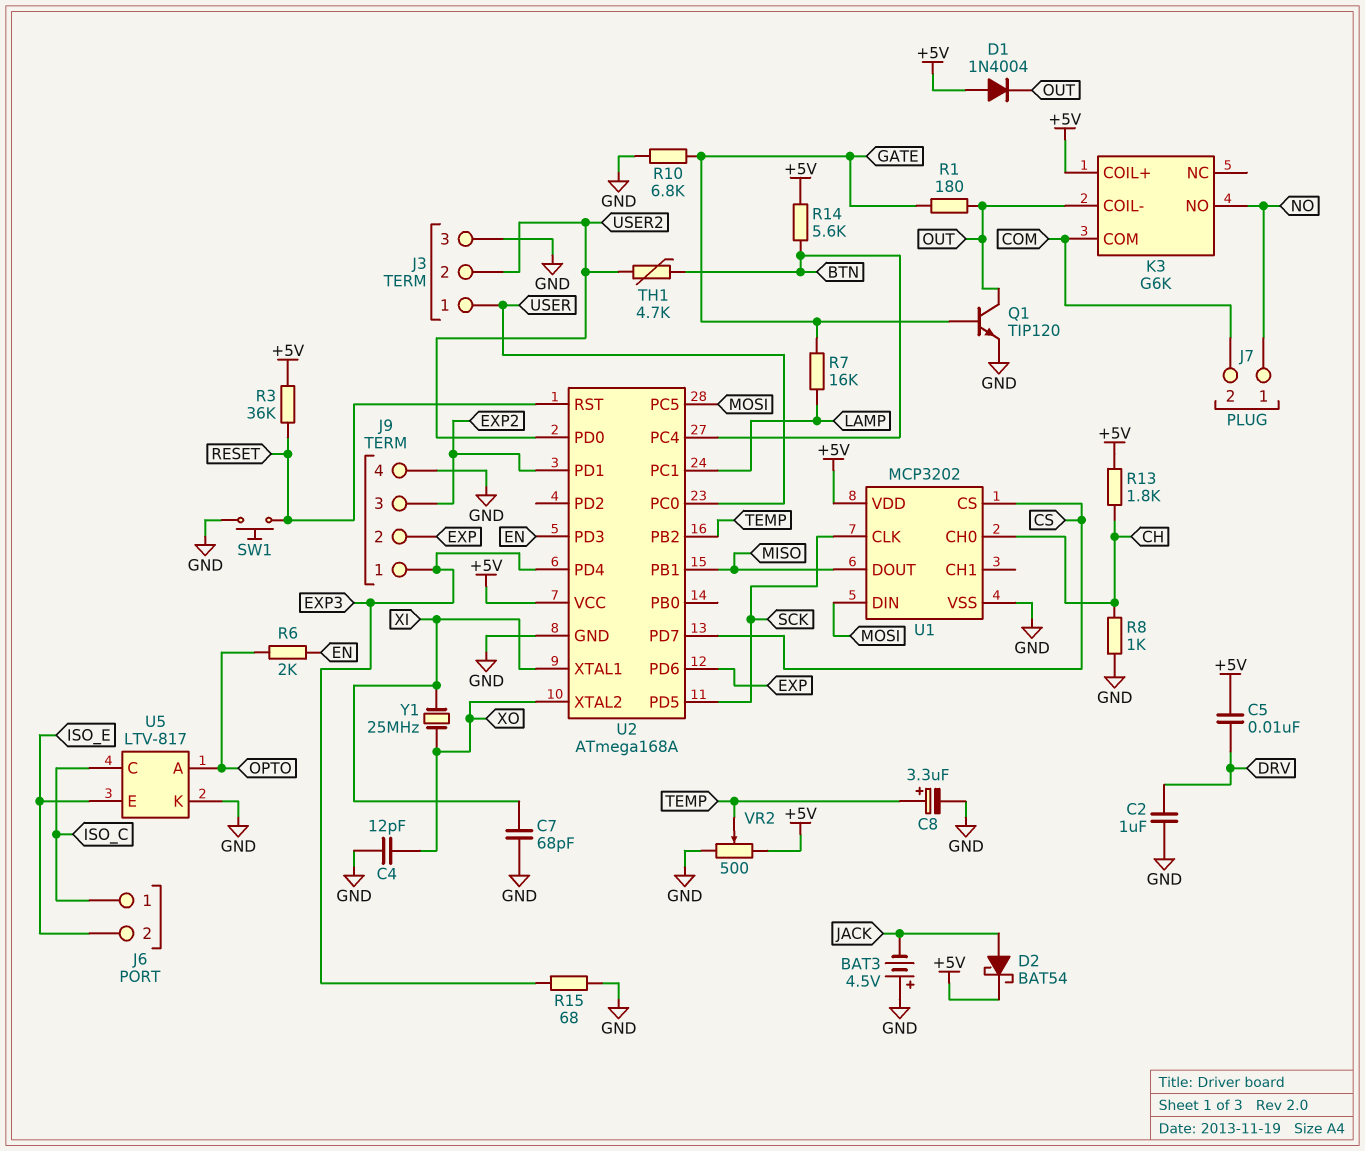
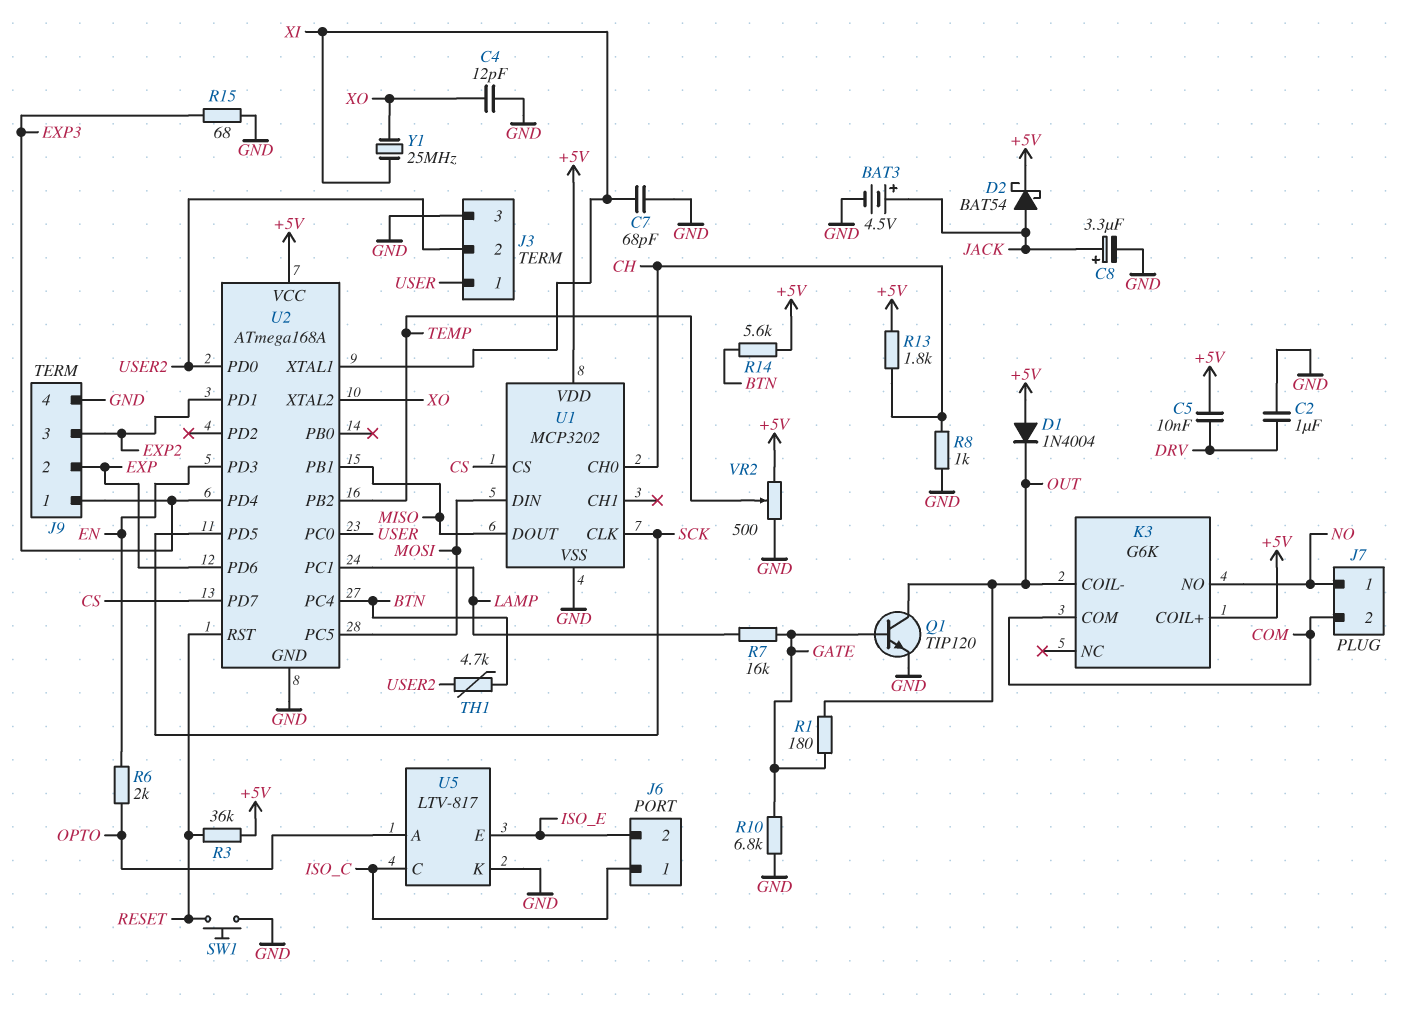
BAT3: 4.5V (plus GND, minus JACK) -> 4.5V (plus JACK, minus GND)
C8: 3.3uF (plus TEMP, minus GND) -> 3.3uF (plus JACK, minus GND)

